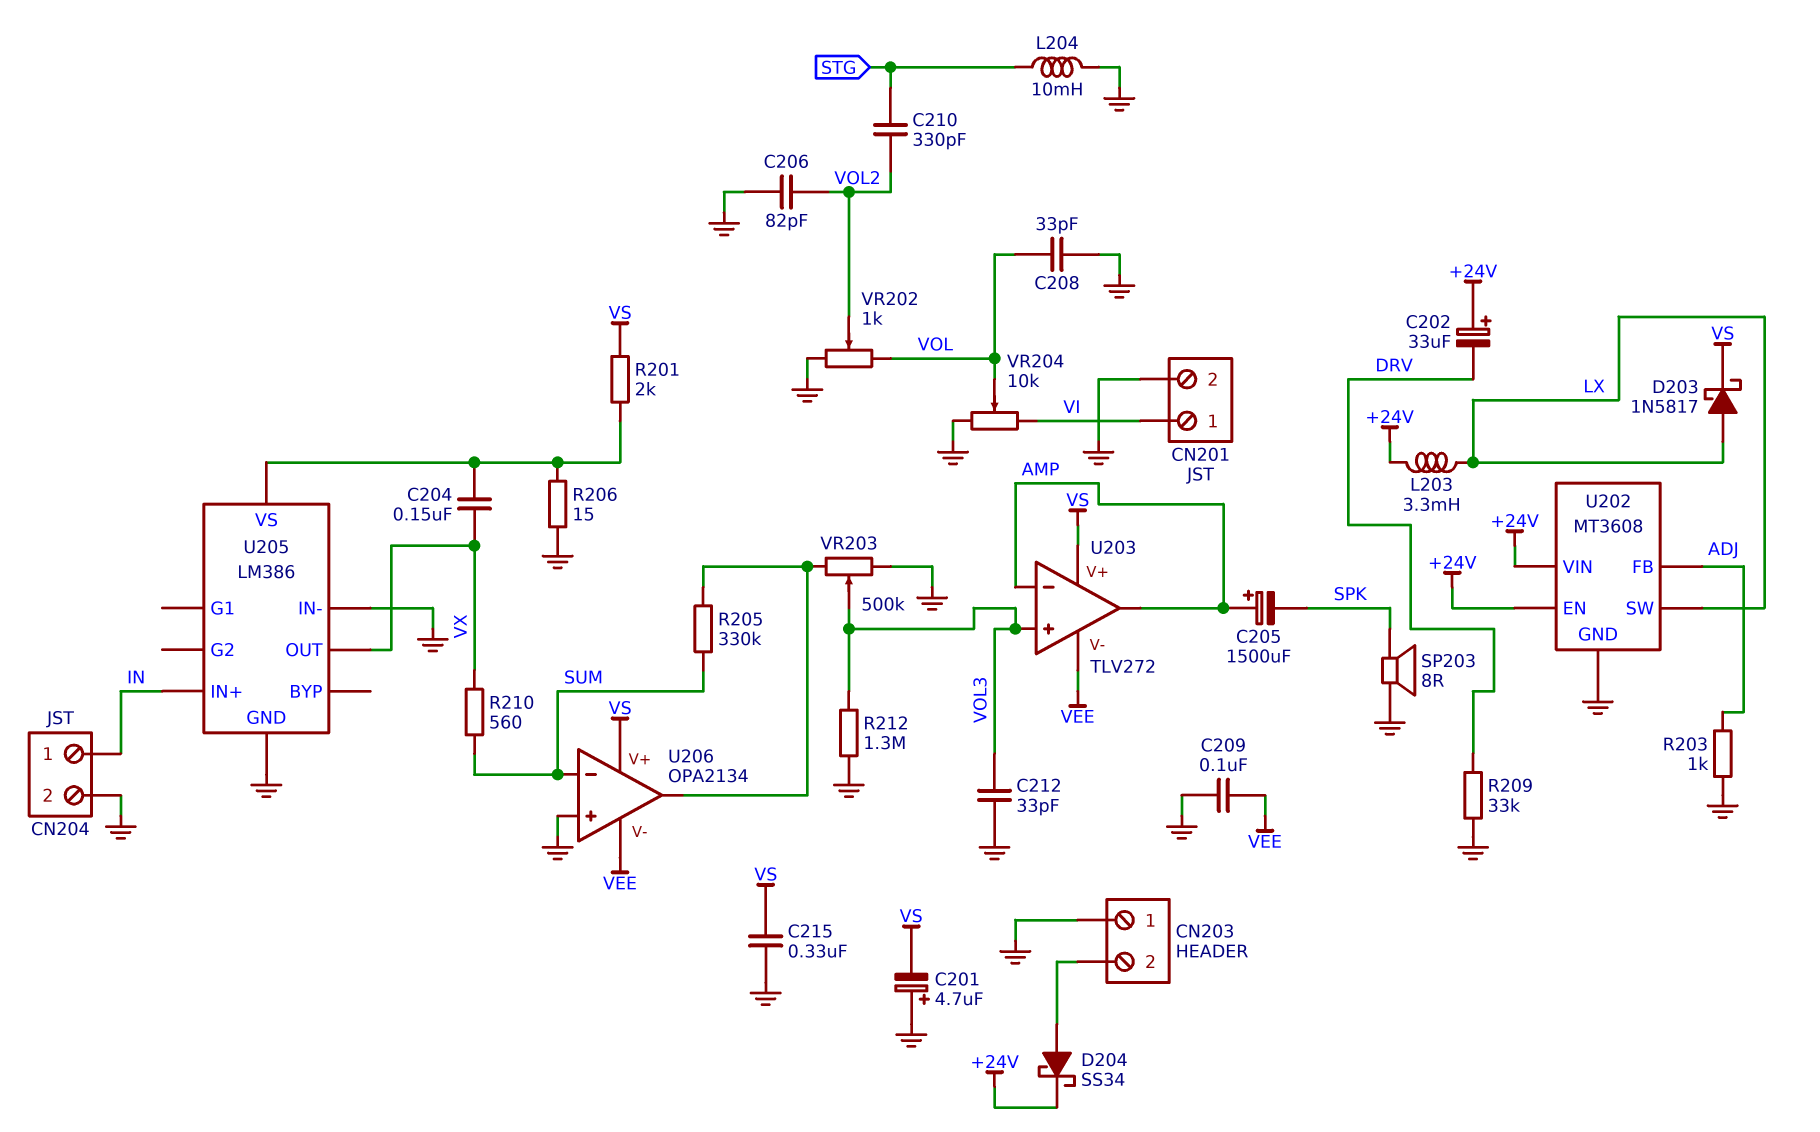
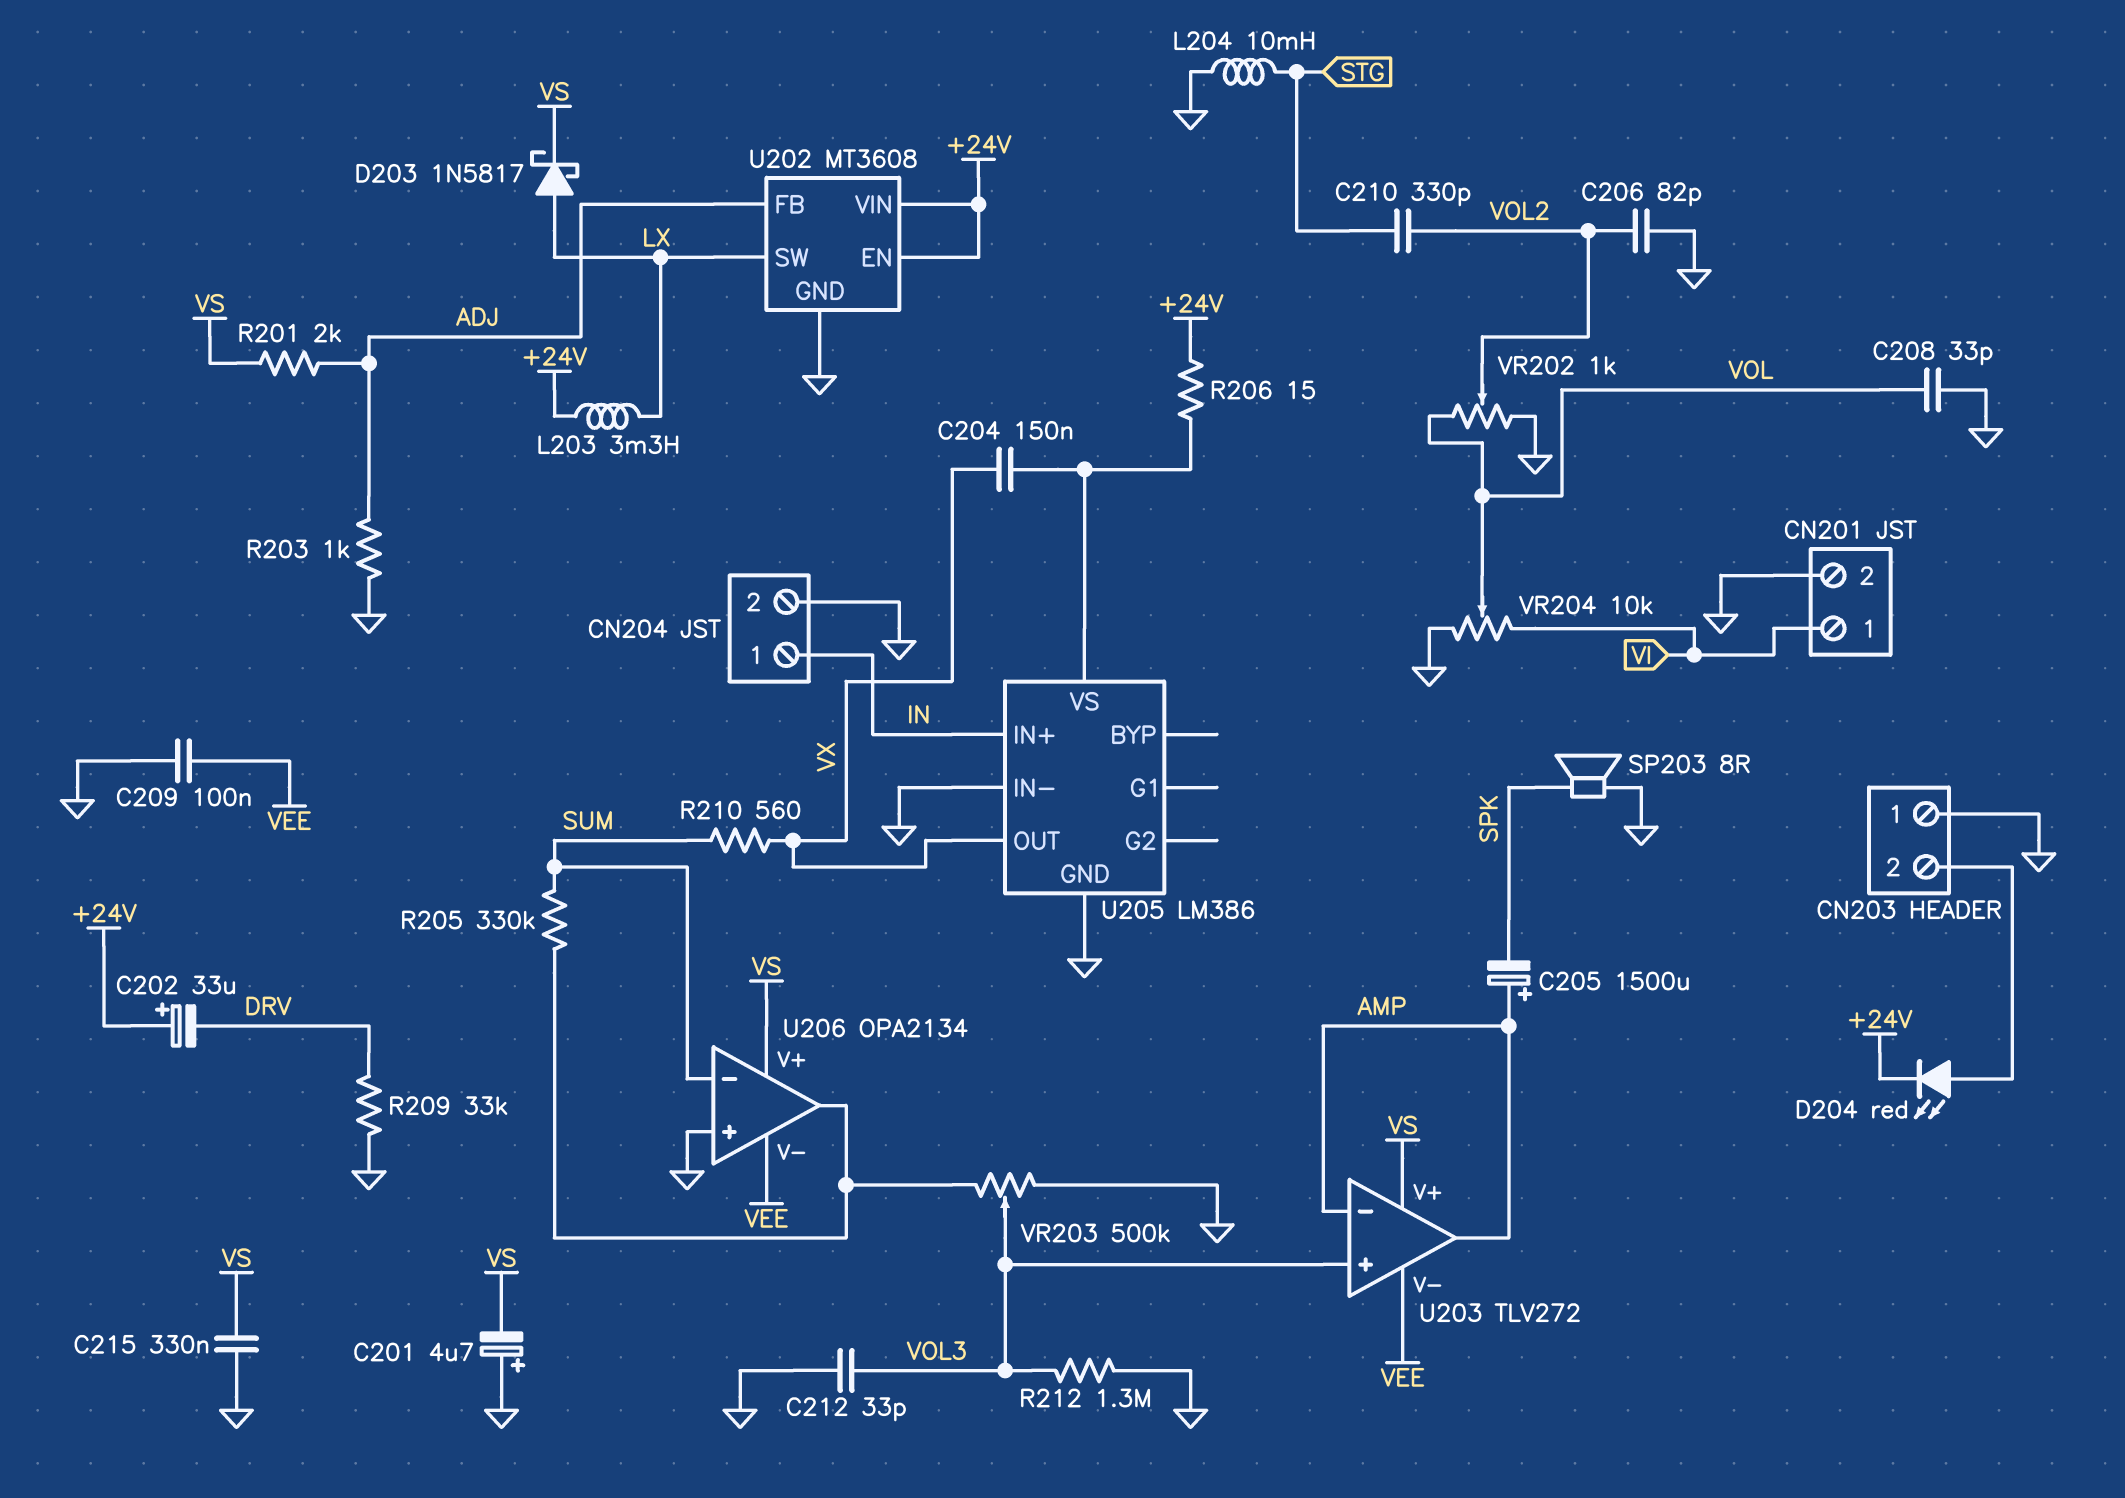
D204: schottky SS34 (A CN203/2, K +24V) -> LED red (A CN203/2, K +24V)
R201: 2k (U205/VS, VS) -> 2k (ADJ, VS)
R206: 15 (GND, U205/VS) -> 15 (+24V, U205/VS)

